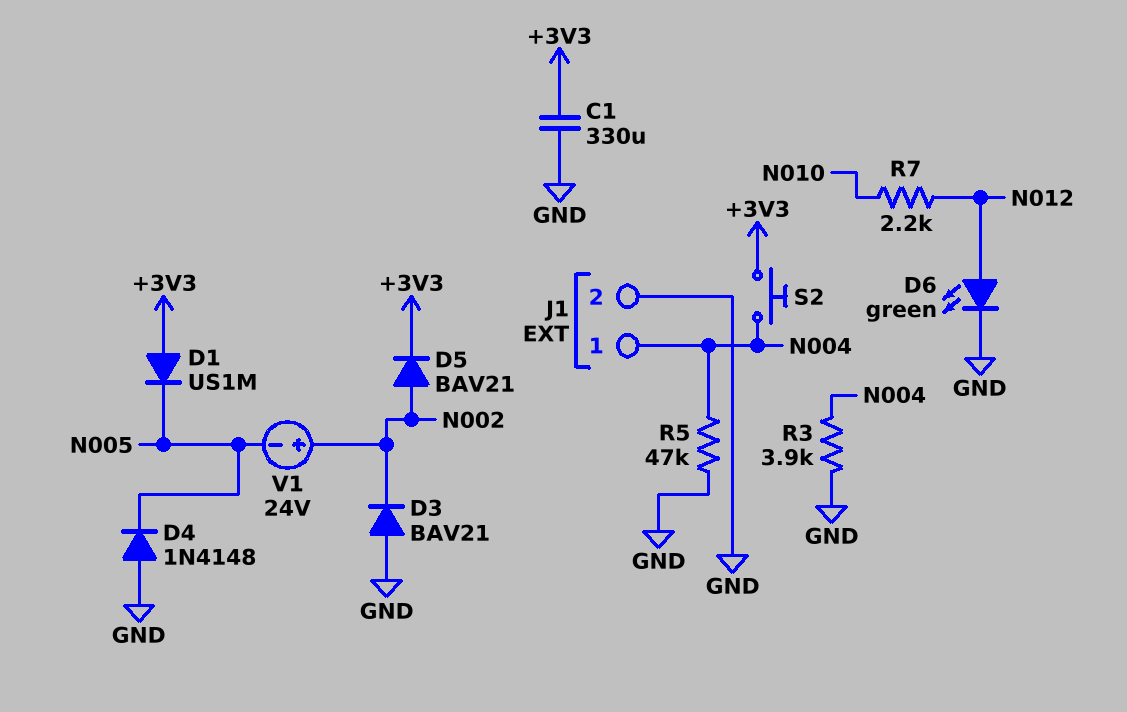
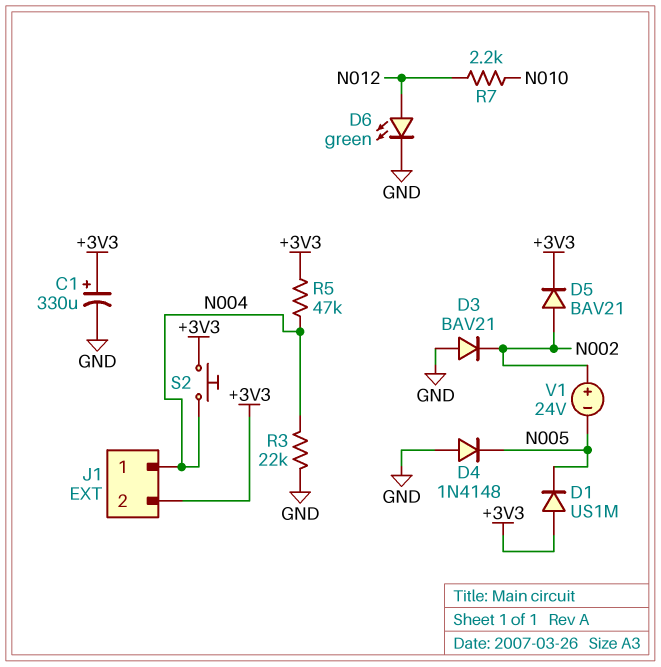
C1: 330uF (+3V3, GND) -> 330uF (plus +3V3, minus GND)
J1 pin 2: GND -> +3V3
R3: 3.9k (GND, N004) -> 22k (GND, N004)
R5: 47k (GND, N004) -> 47k (+3V3, N004)

